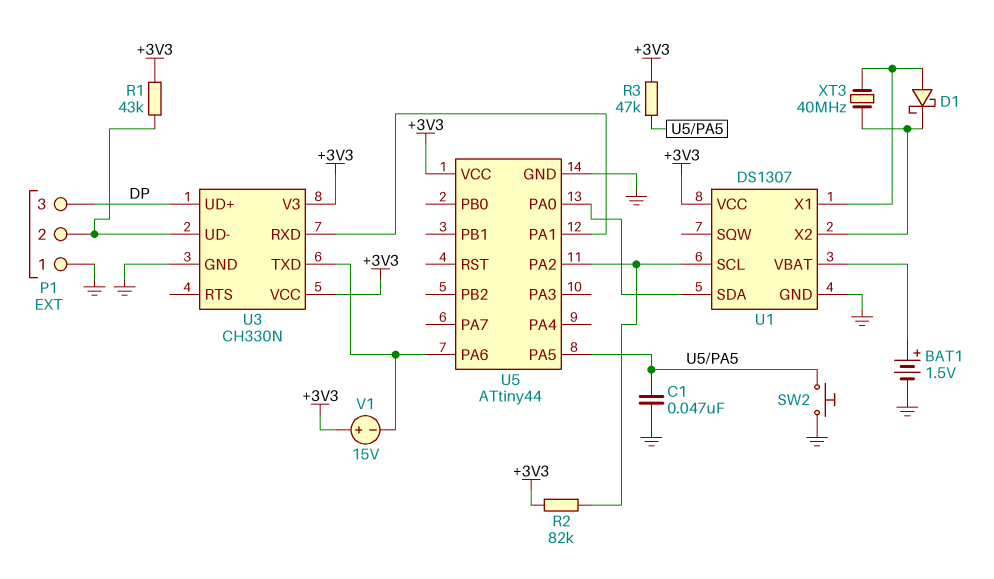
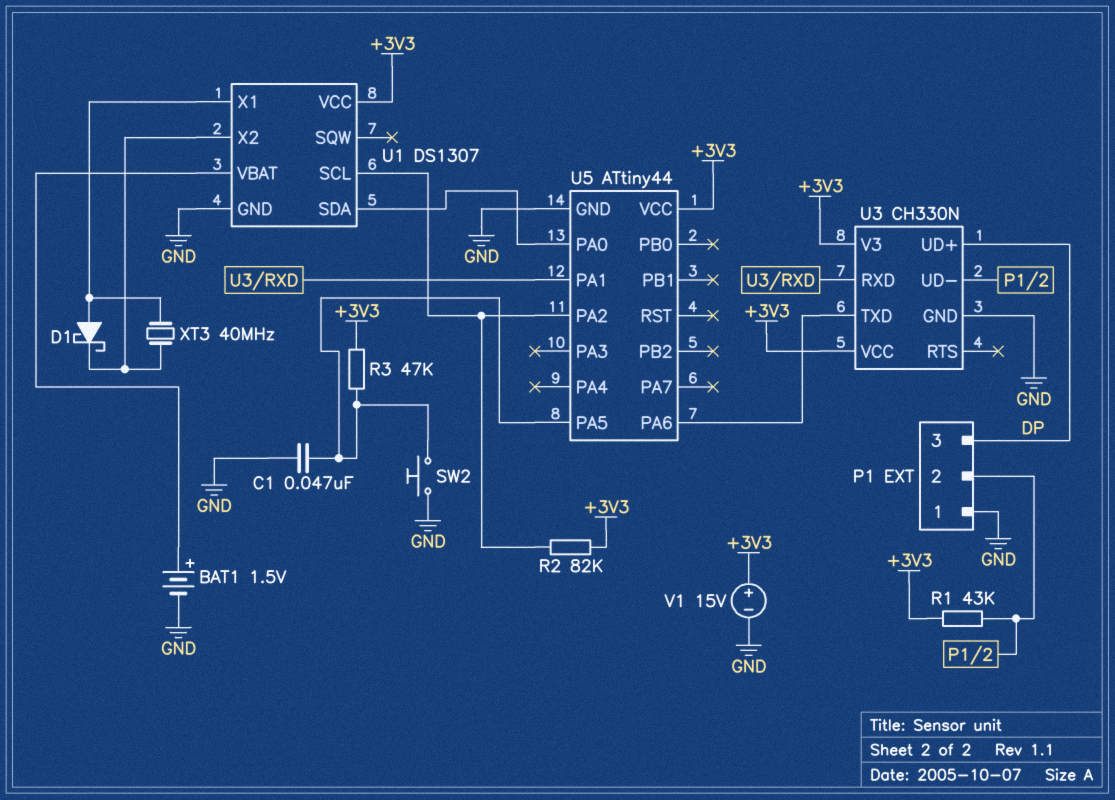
V1: 15V (plus +3V3, minus U3/TXD) -> 15V (plus +3V3, minus GND)

